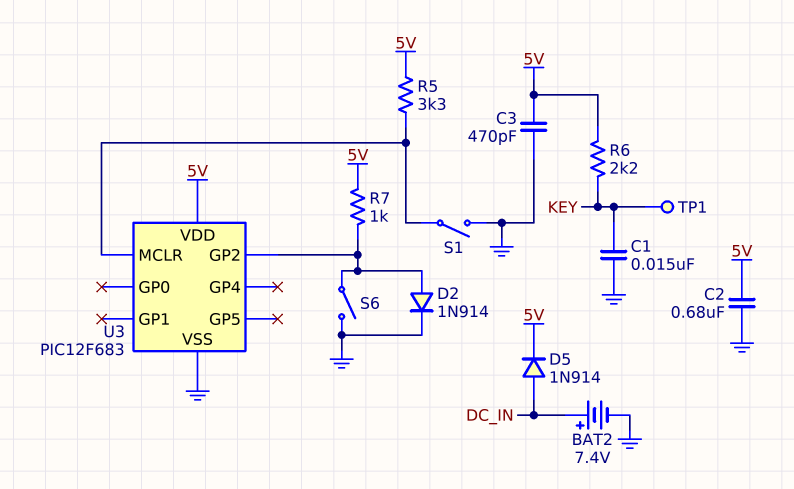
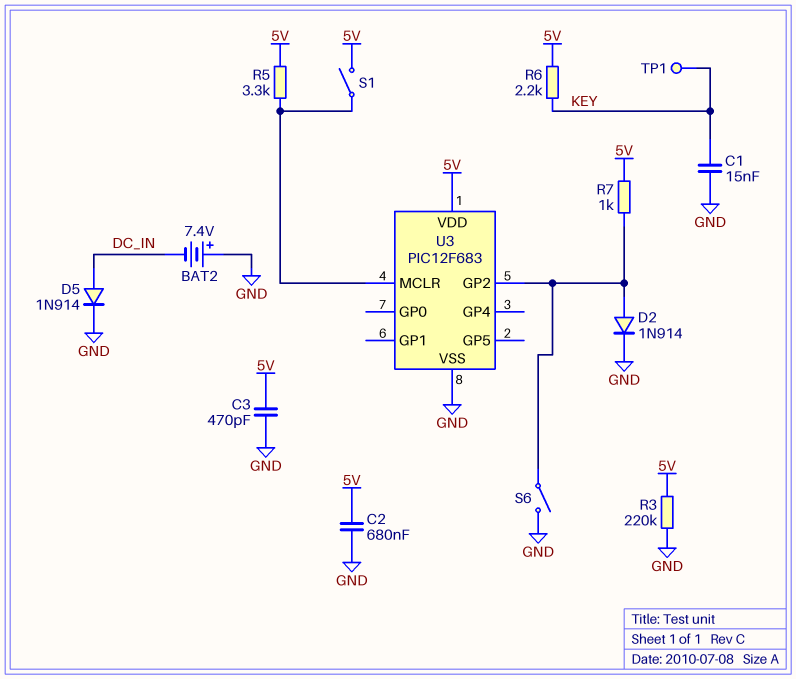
BAT2: 7.4V (plus DC_IN, minus GND) -> 7.4V (plus GND, minus DC_IN)
D5: diode 1N914 (A DC_IN, K 5V) -> diode 1N914 (A DC_IN, K GND)
R3: none -> 220k (5V, GND)
S1: switch (GND, U3/MCLR) -> switch (5V, U3/MCLR)

